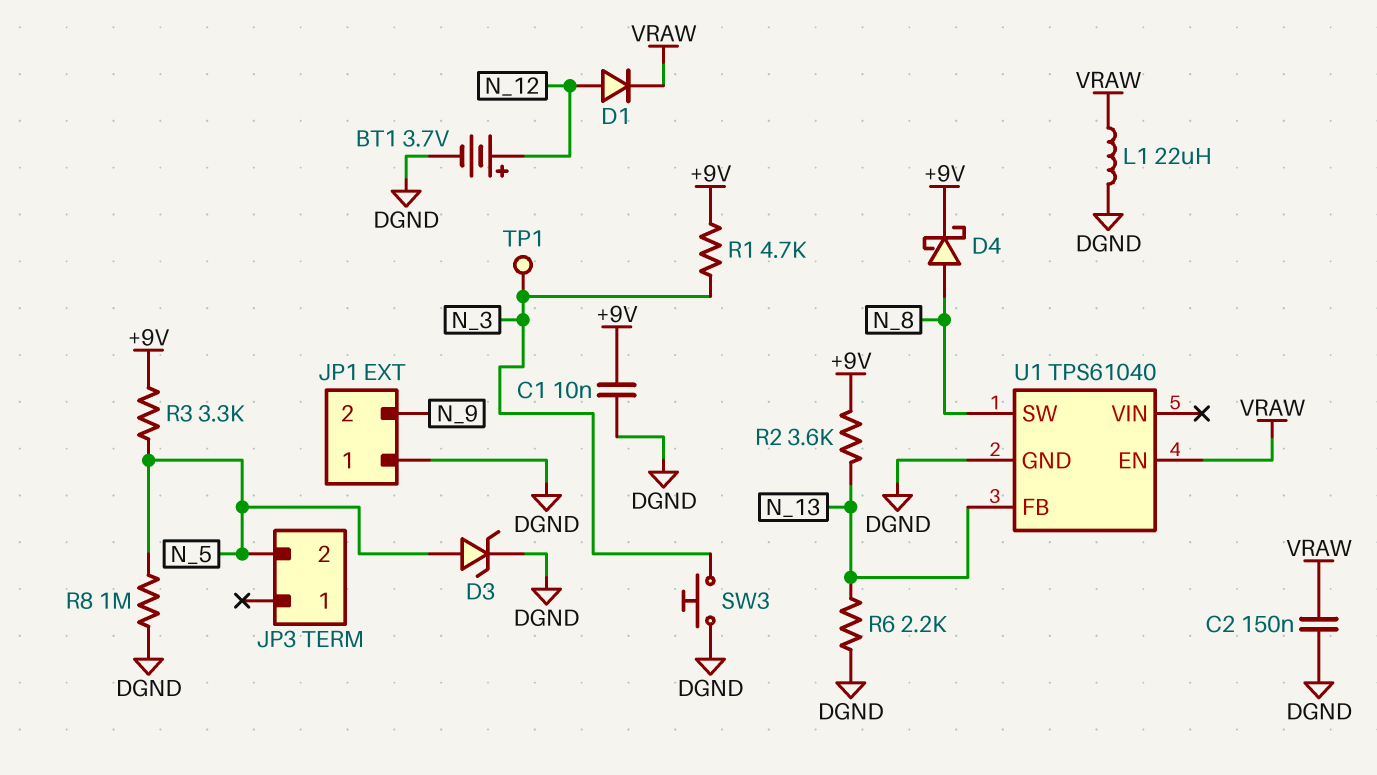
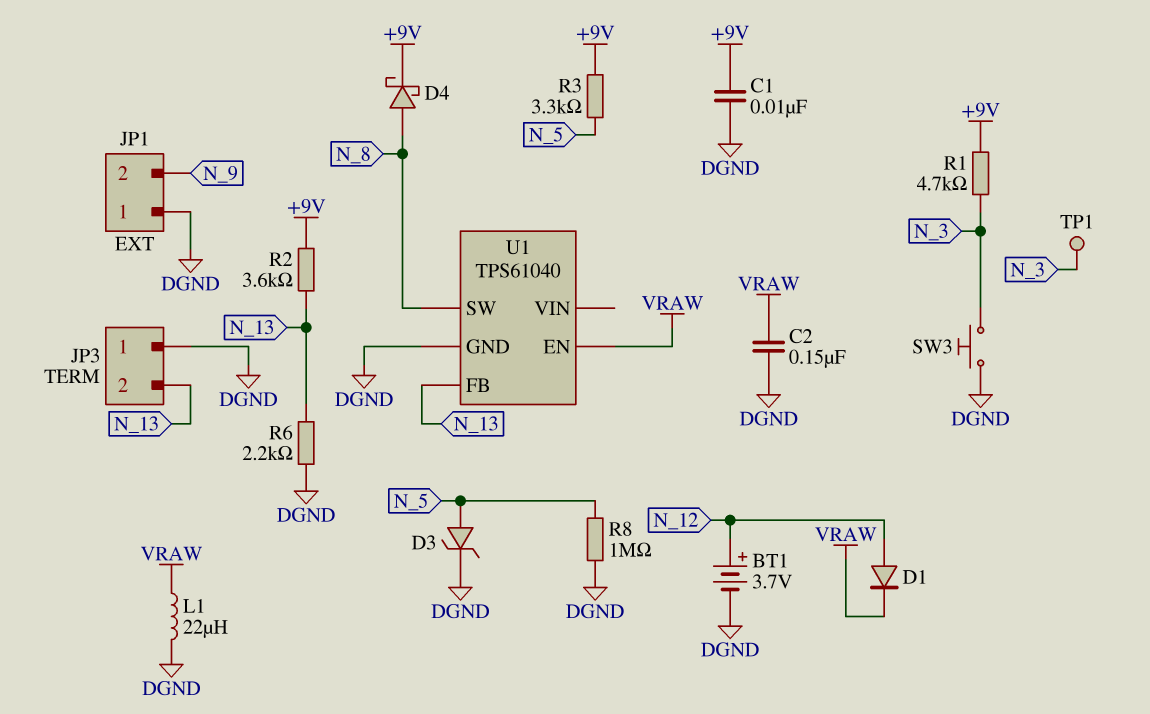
JP3 pin 1: none -> DGND
JP3 pin 2: N_5 -> N_13

